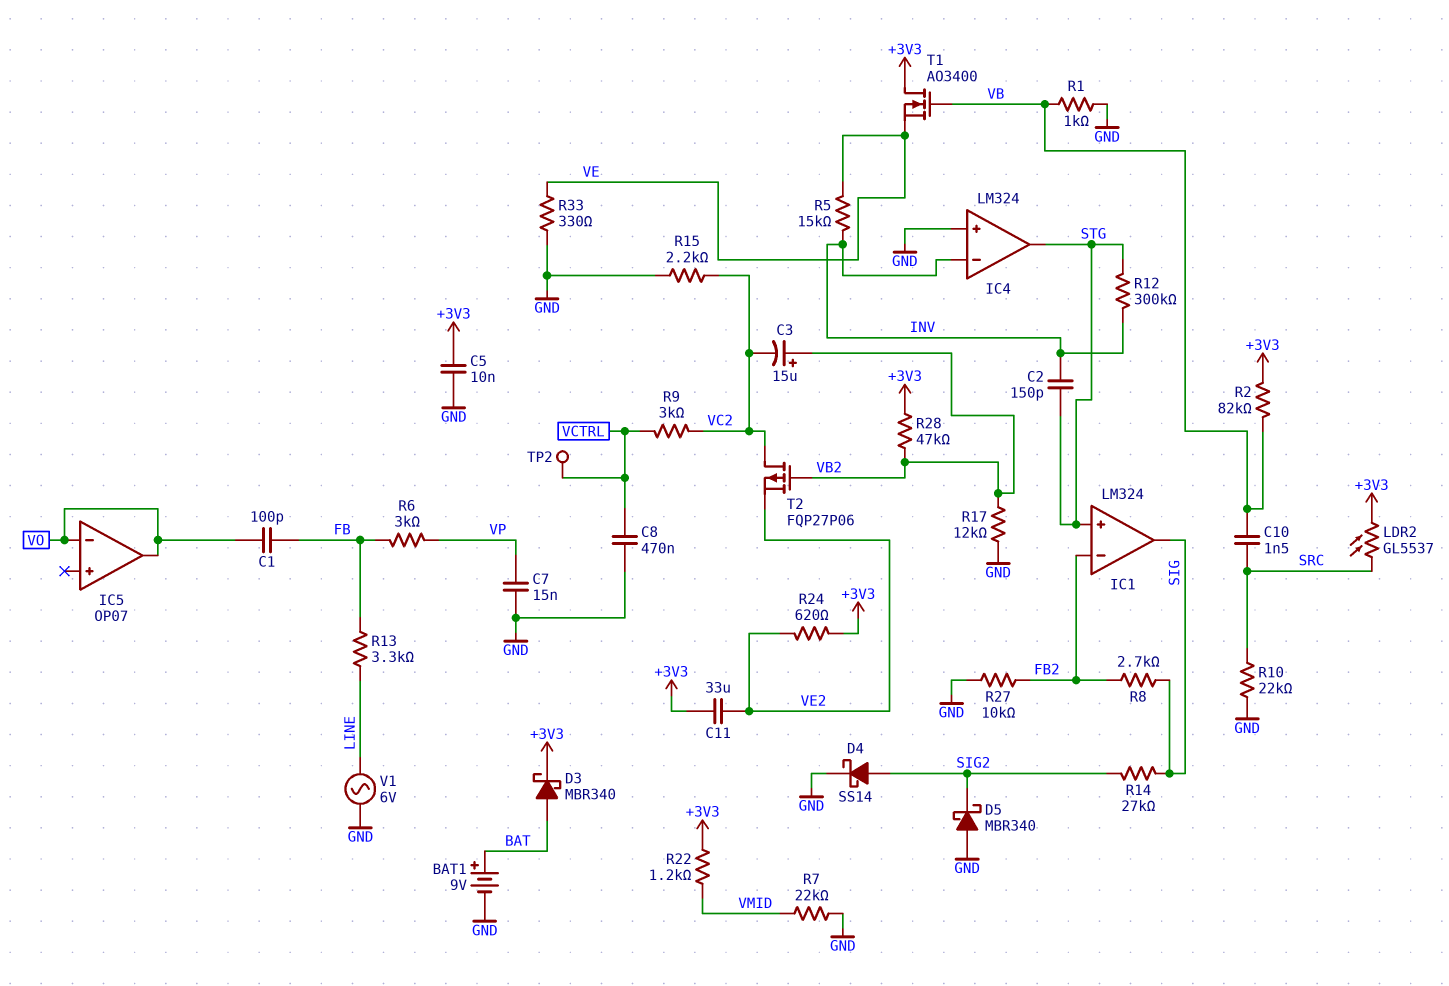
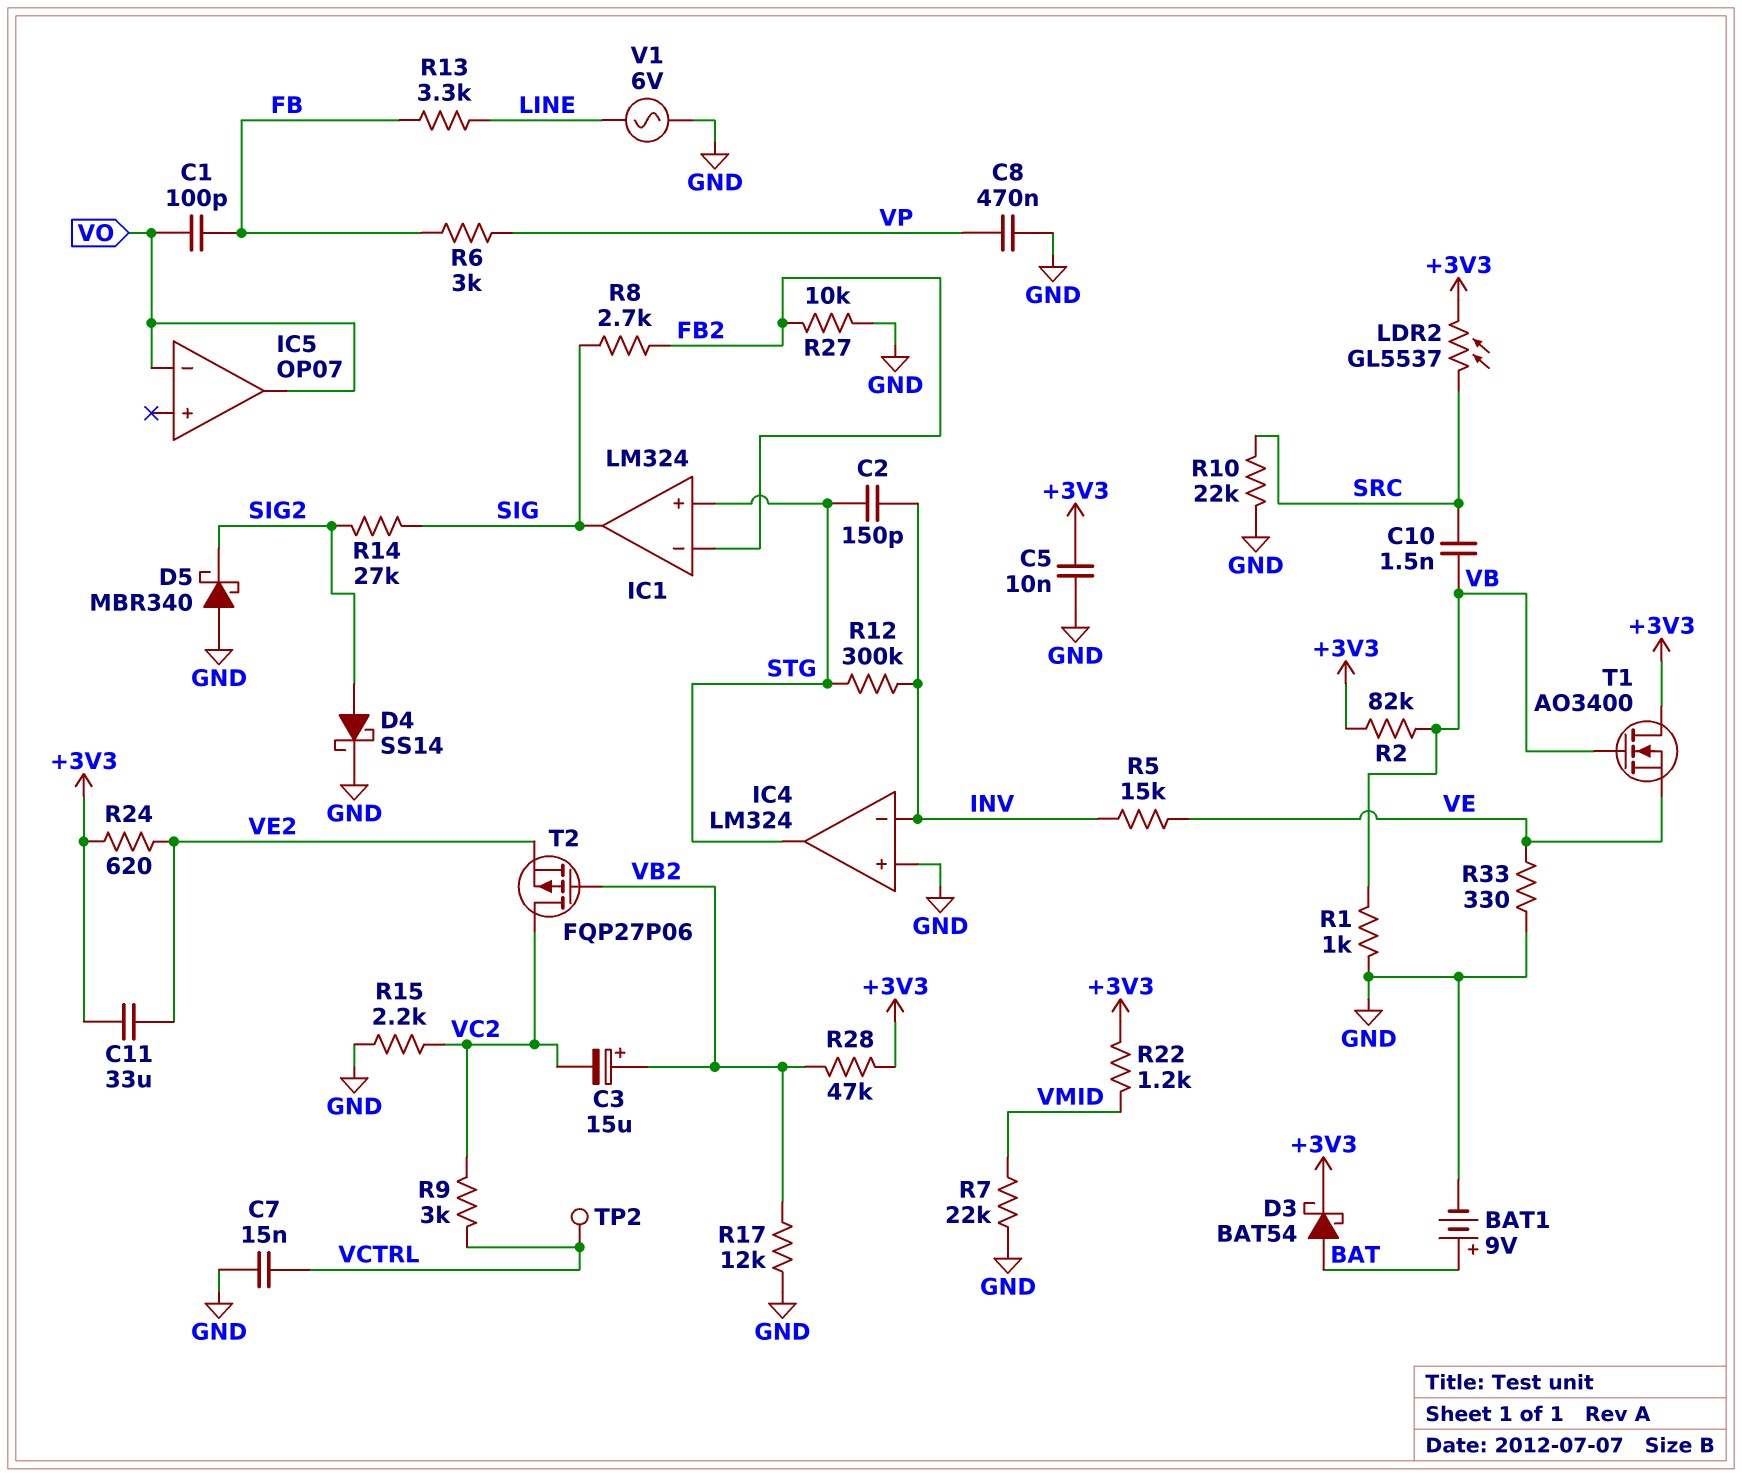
C7: 15nF (GND, VP) -> 15nF (GND, VCTRL)
C8: 470nF (GND, VCTRL) -> 470nF (GND, VP)
D3: schottky MBR340 (A BAT, K +3V3) -> schottky BAT54 (A BAT, K +3V3)

